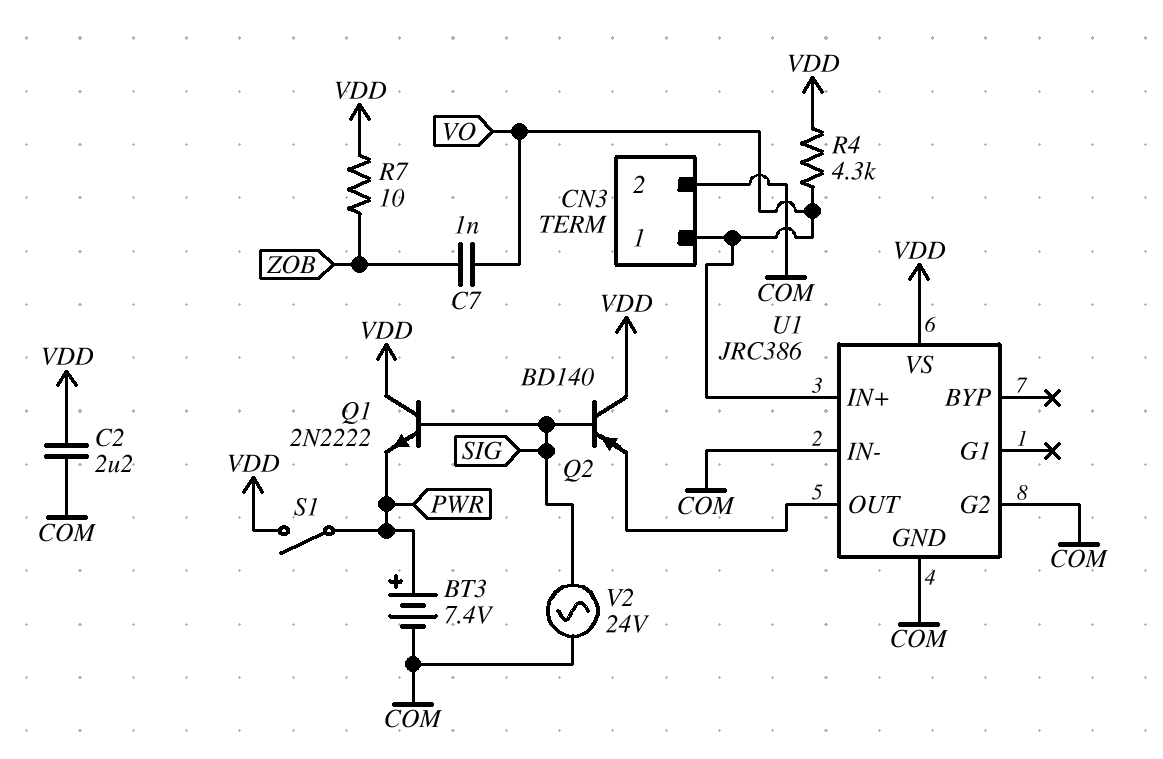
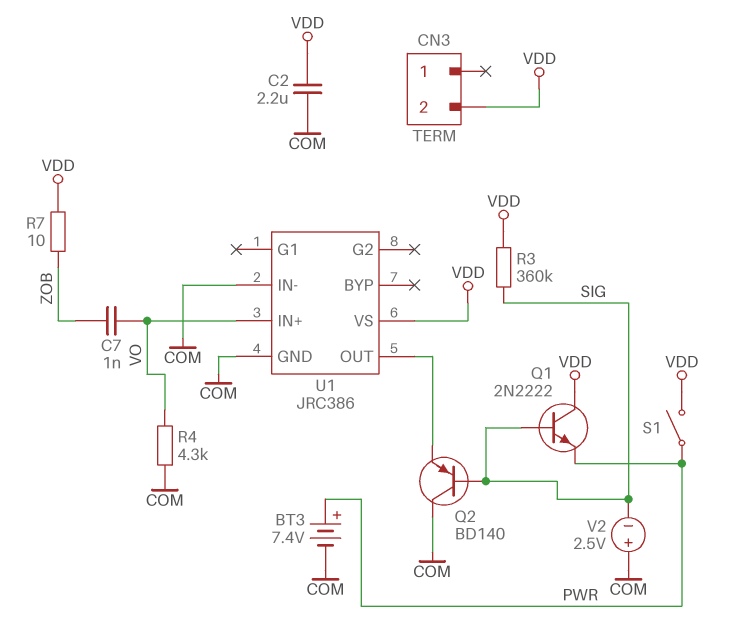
CN3 pin 1: VO -> none
CN3 pin 2: COM -> VDD
Q2: PNP BD140 (B SIG, C VDD, E U1/OUT) -> PNP BD140 (B SIG, C COM, E U1/OUT)
R3: none -> 360k (SIG, VDD)
R4: 4.3k (VDD, VO) -> 4.3k (COM, VO)
U1 pin G2: COM -> none
V2: AC 24V (COM, SIG) -> 2.5V (plus COM, minus SIG)

